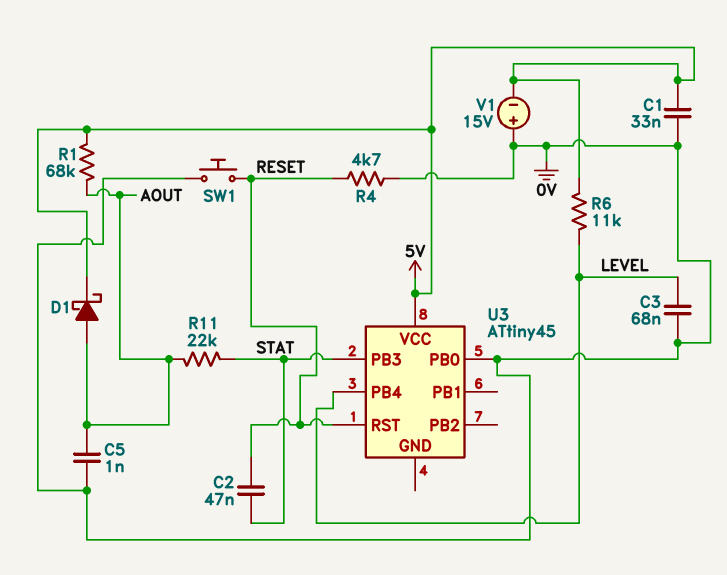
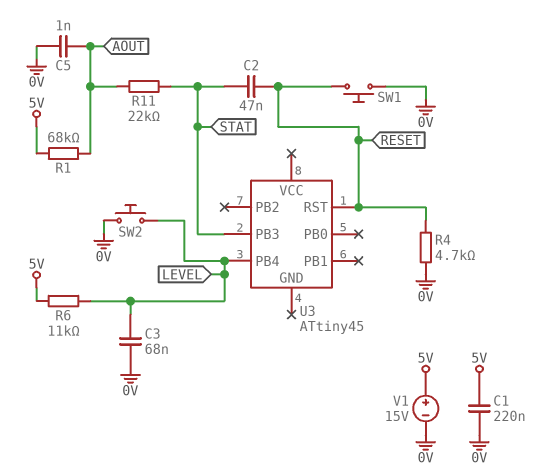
C1: 33nF (0V, 5V) -> 220nF (0V, 5V)
D1: schottky (A AOUT, K 5V) -> none
SW2: none -> button (0V, LEVEL)
U3 pin PB0: 0V -> none
U3 pin VCC: 5V -> none
V1: 15V (plus 0V, minus 5V) -> 15V (plus 5V, minus 0V)

